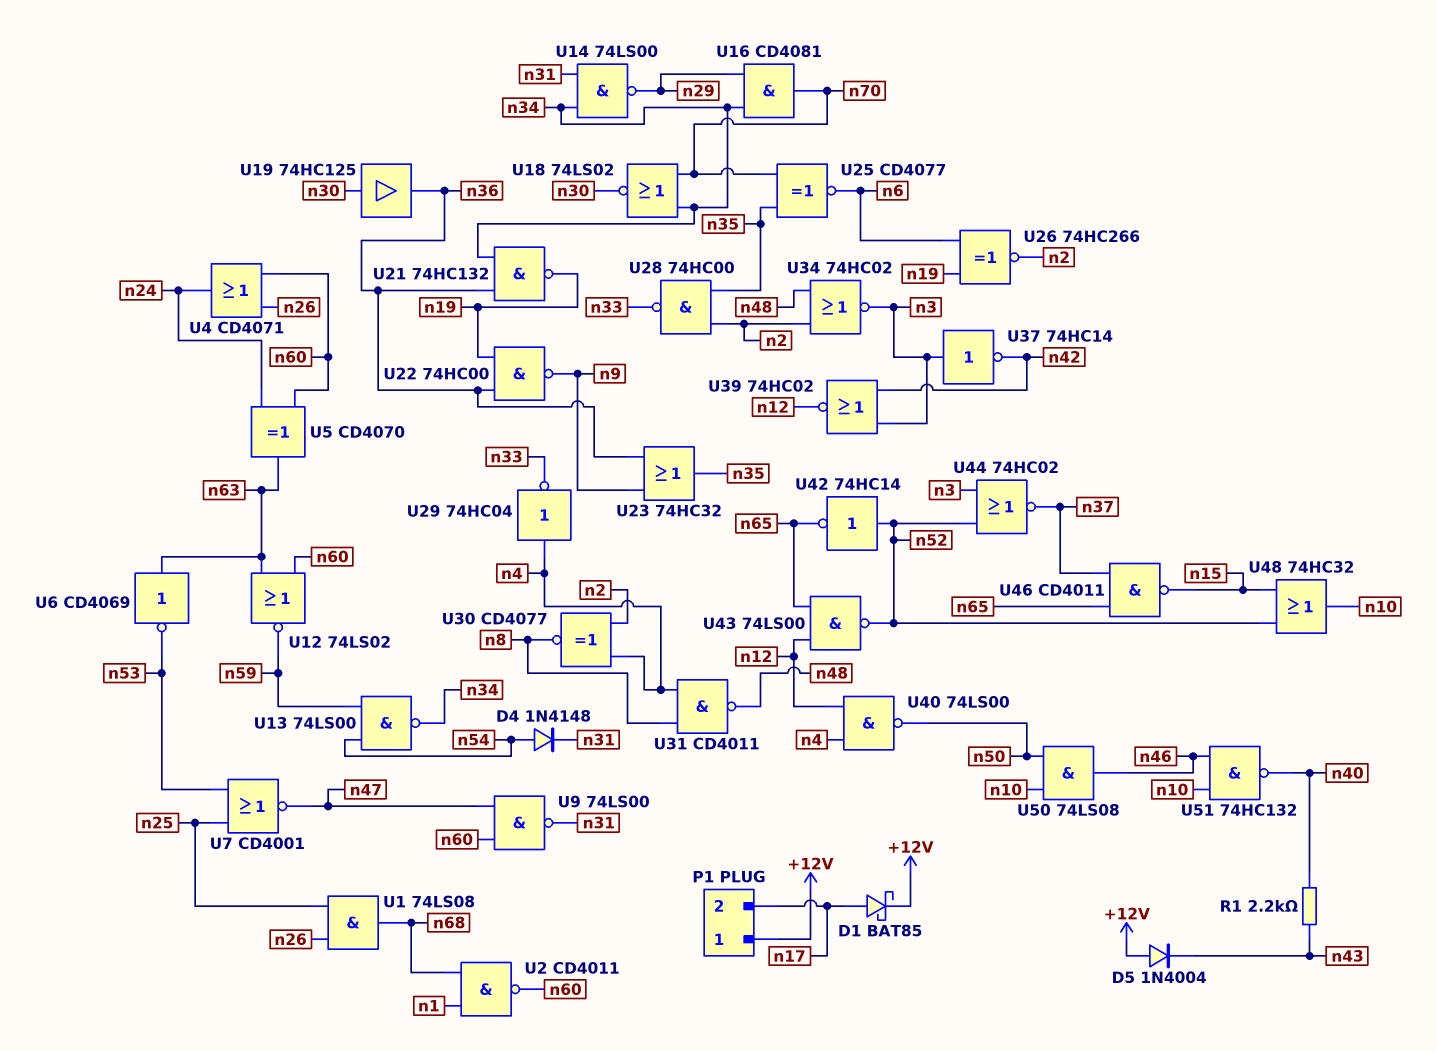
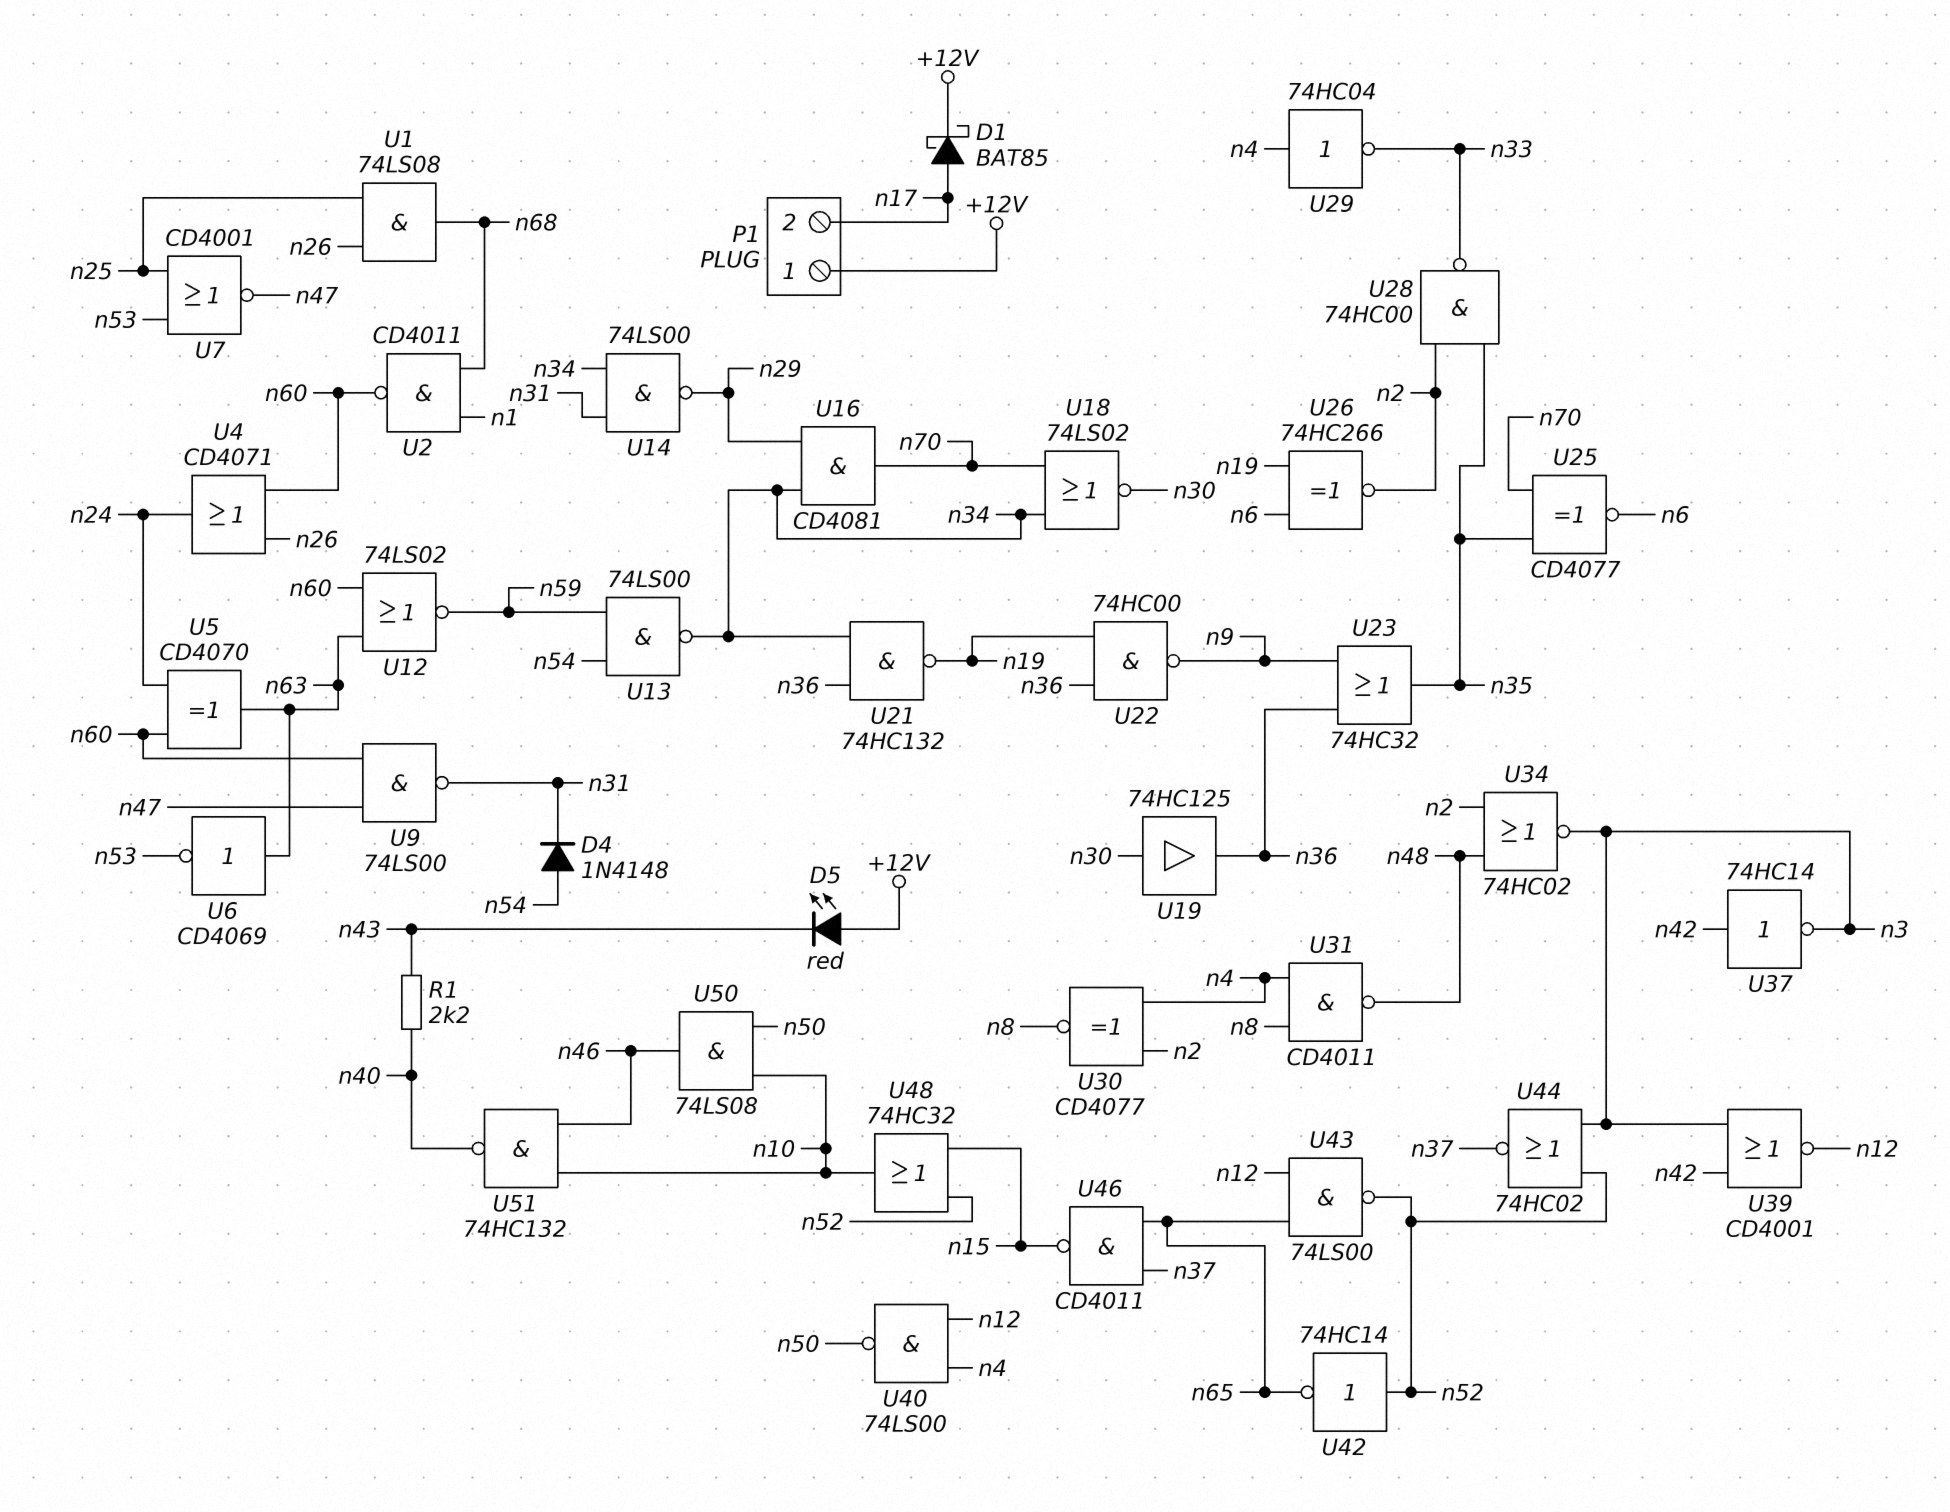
D5: diode 1N4004 (A +12V, K n43) -> LED red (A +12V, K n43)
U37: NOT 74HC14 (in n3, out n42) -> NOT 74HC14 (in n42, out n3)
U39: NOR 74HC02 (in n3, in n42, out n12) -> NOR CD4001 (in n3, in n42, out n12)

